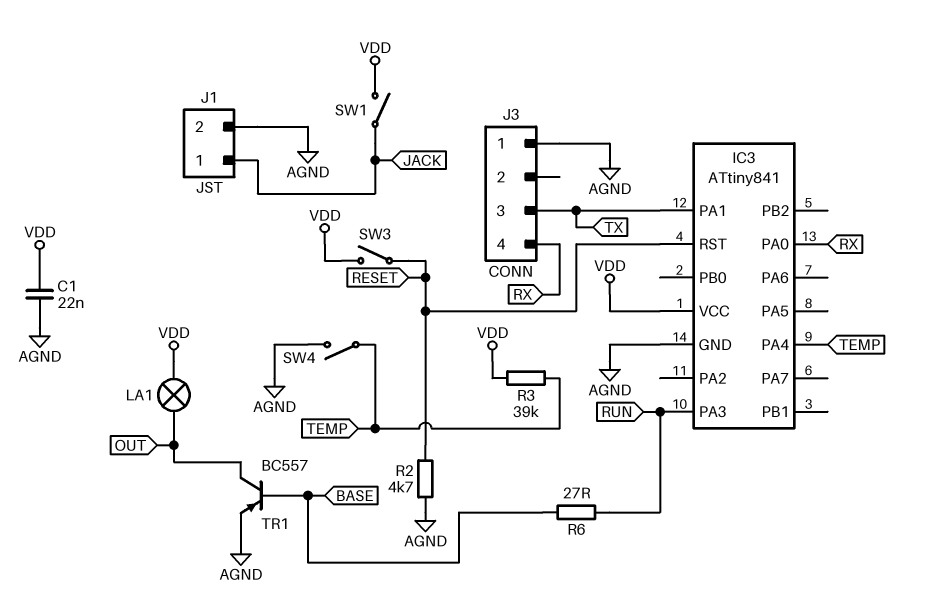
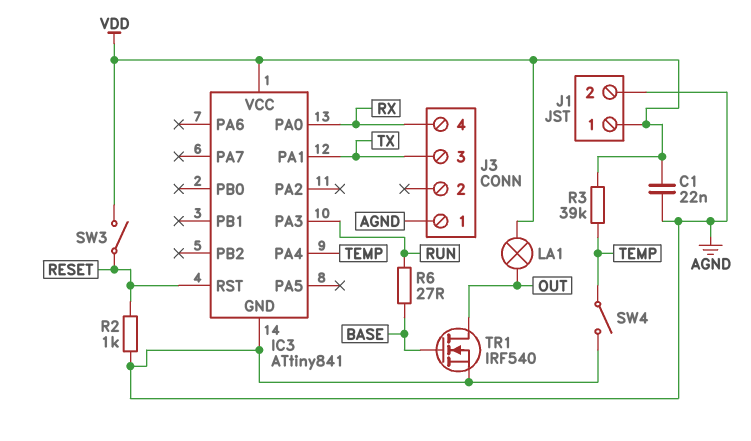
J1 pin 1: JACK -> VDD
R2: 4.7k (AGND, RESET) -> 1k (AGND, RESET)
SW1: switch (JACK, VDD) -> none
TR1: PNP BC557 (B BASE, C OUT, E AGND) -> NMOS IRF540 (G BASE, D OUT, S AGND)

